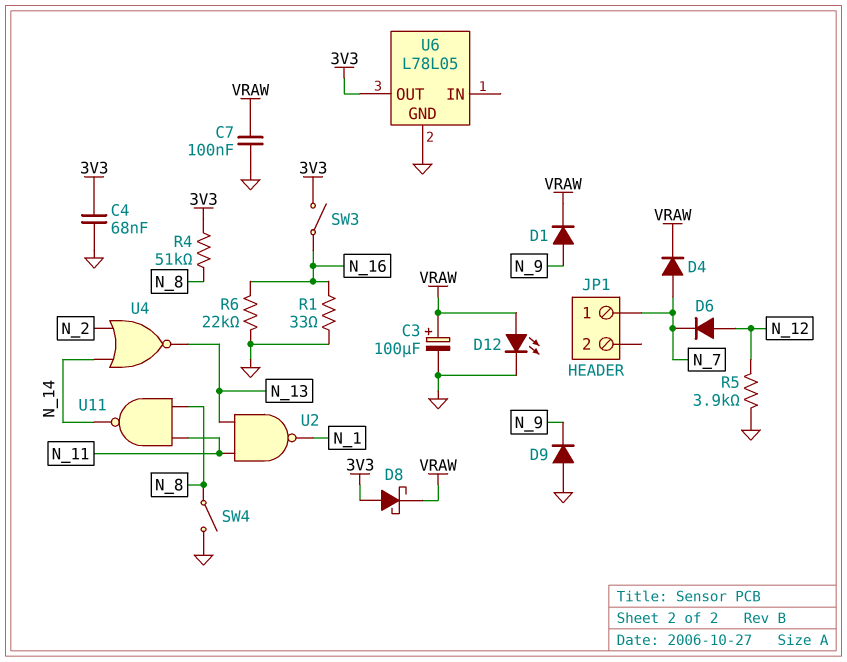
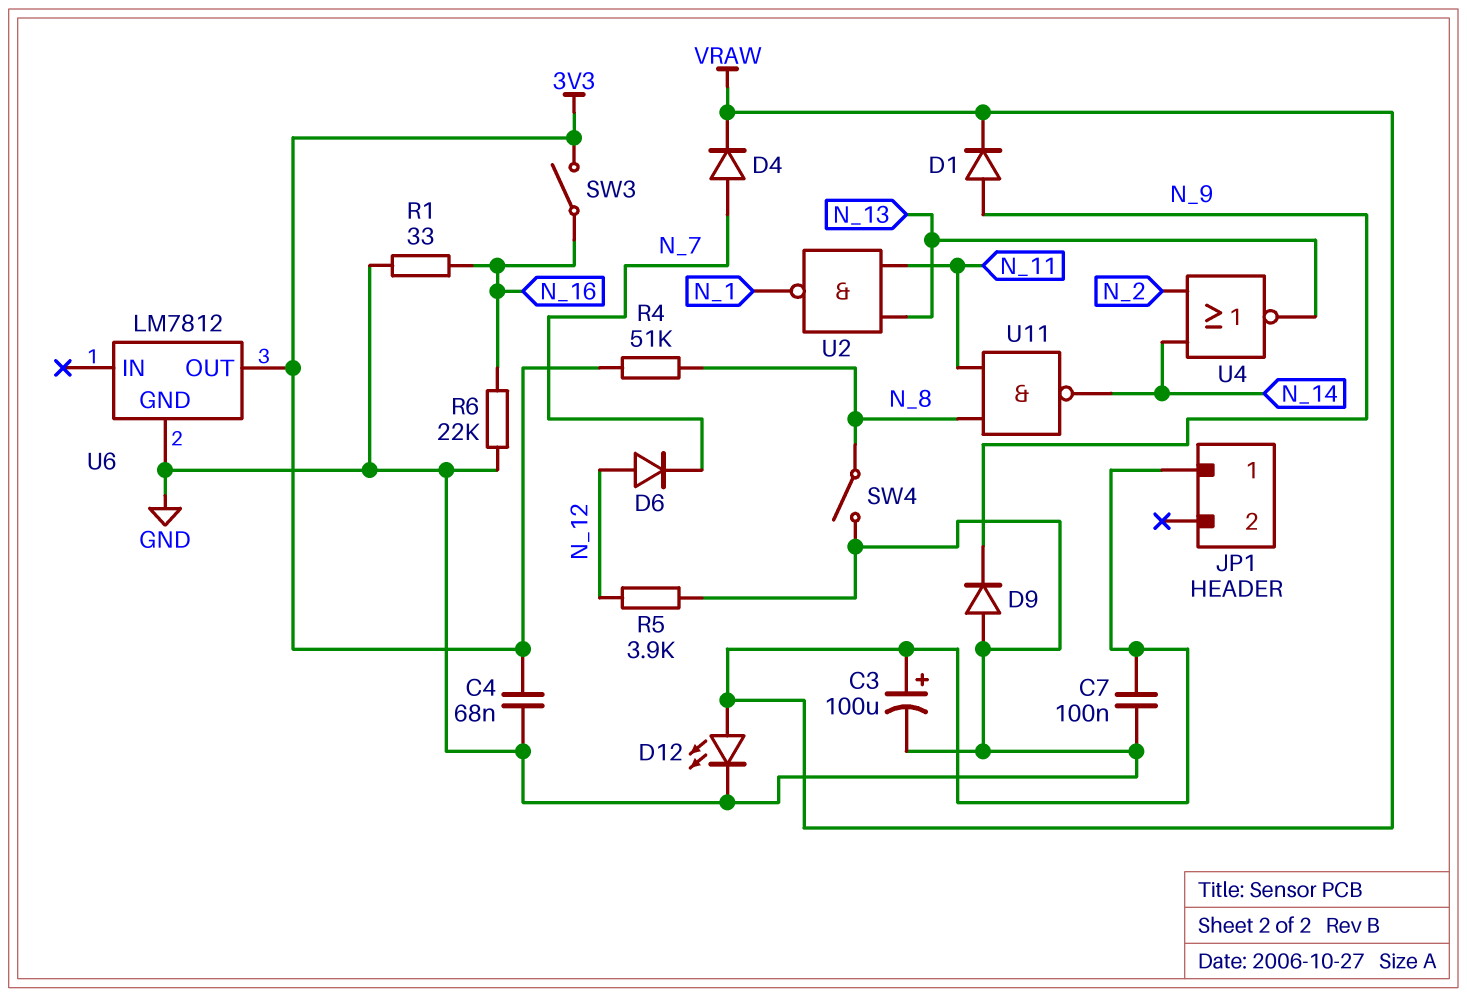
D8: schottky (A 3V3, K VRAW) -> none
JP1 pin 1: N_7 -> VRAW
U6: L78L05 -> LM7812

